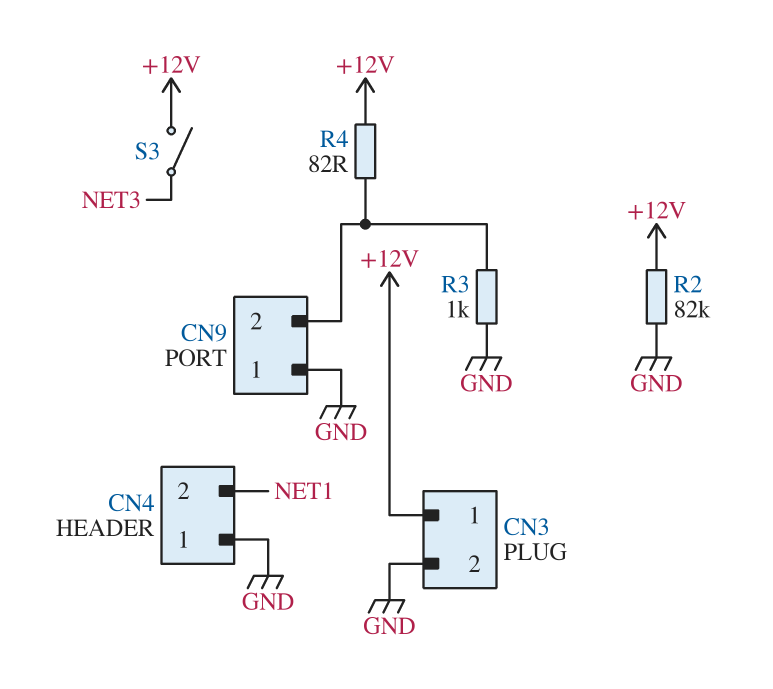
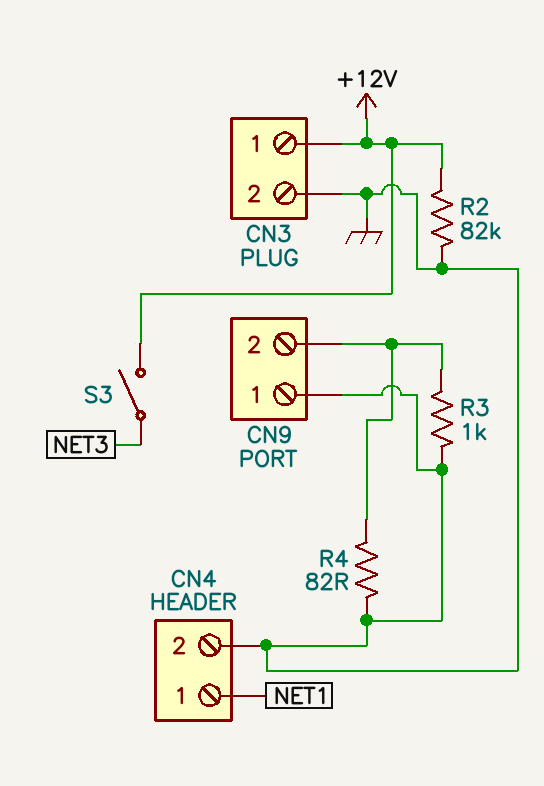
CN4 pin 1: GND -> NET1
CN4 pin 2: NET1 -> GND
R4: 82 (+12V, CN9/2) -> 82 (CN9/2, GND)

